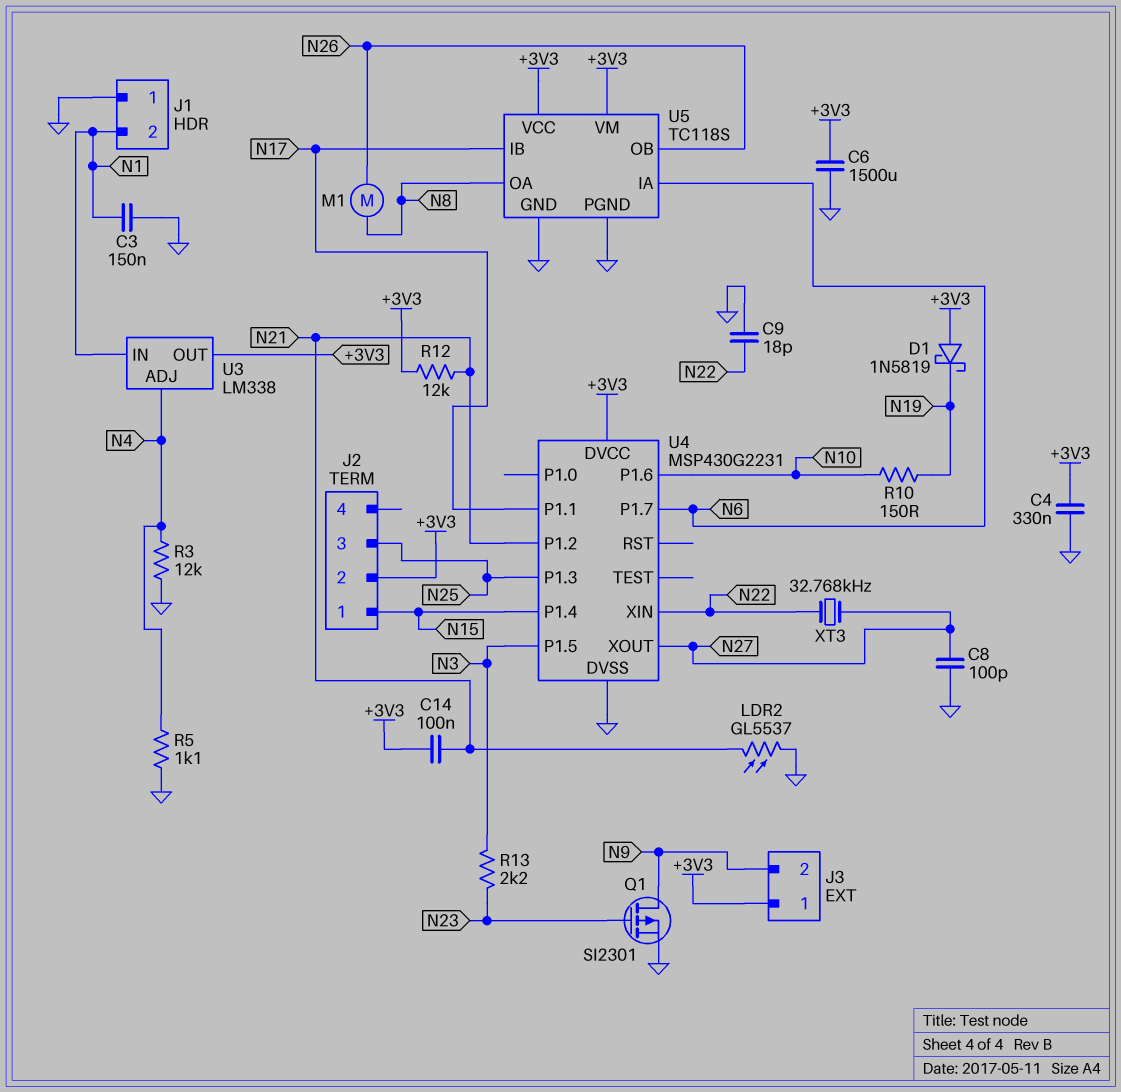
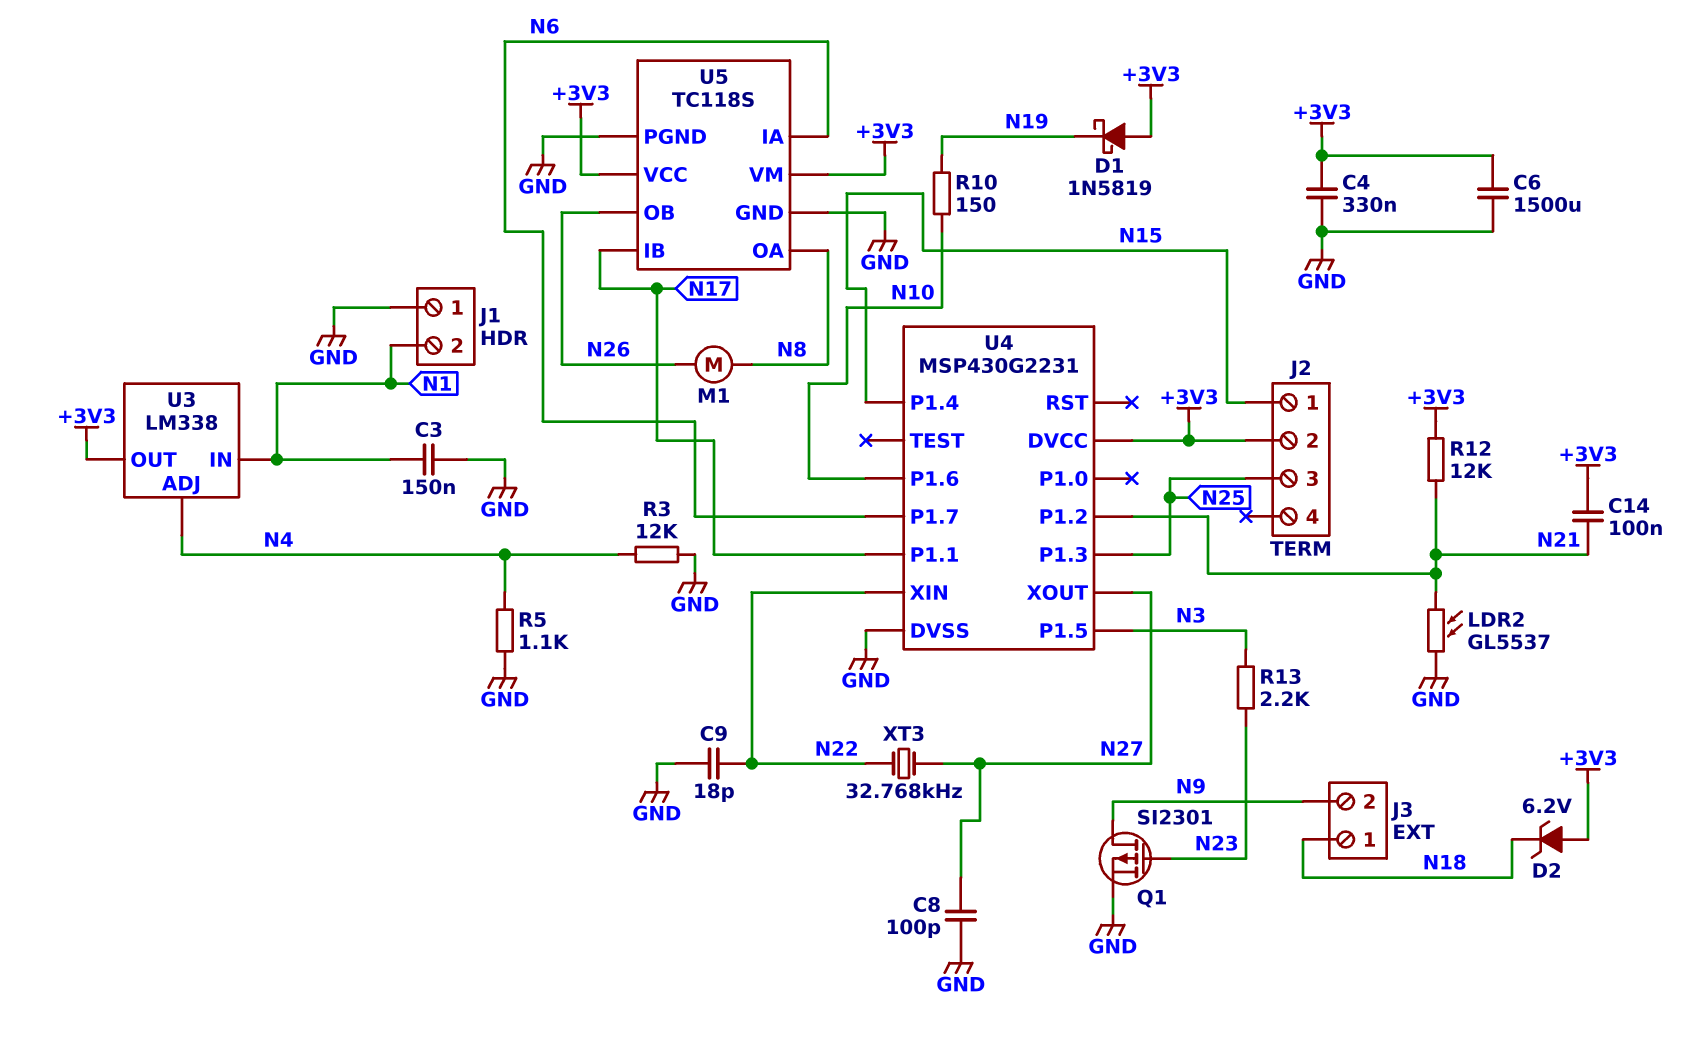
D2: none -> zener 6.2V (A +3V3, K N18)
J3 pin 1: +3V3 -> N18

